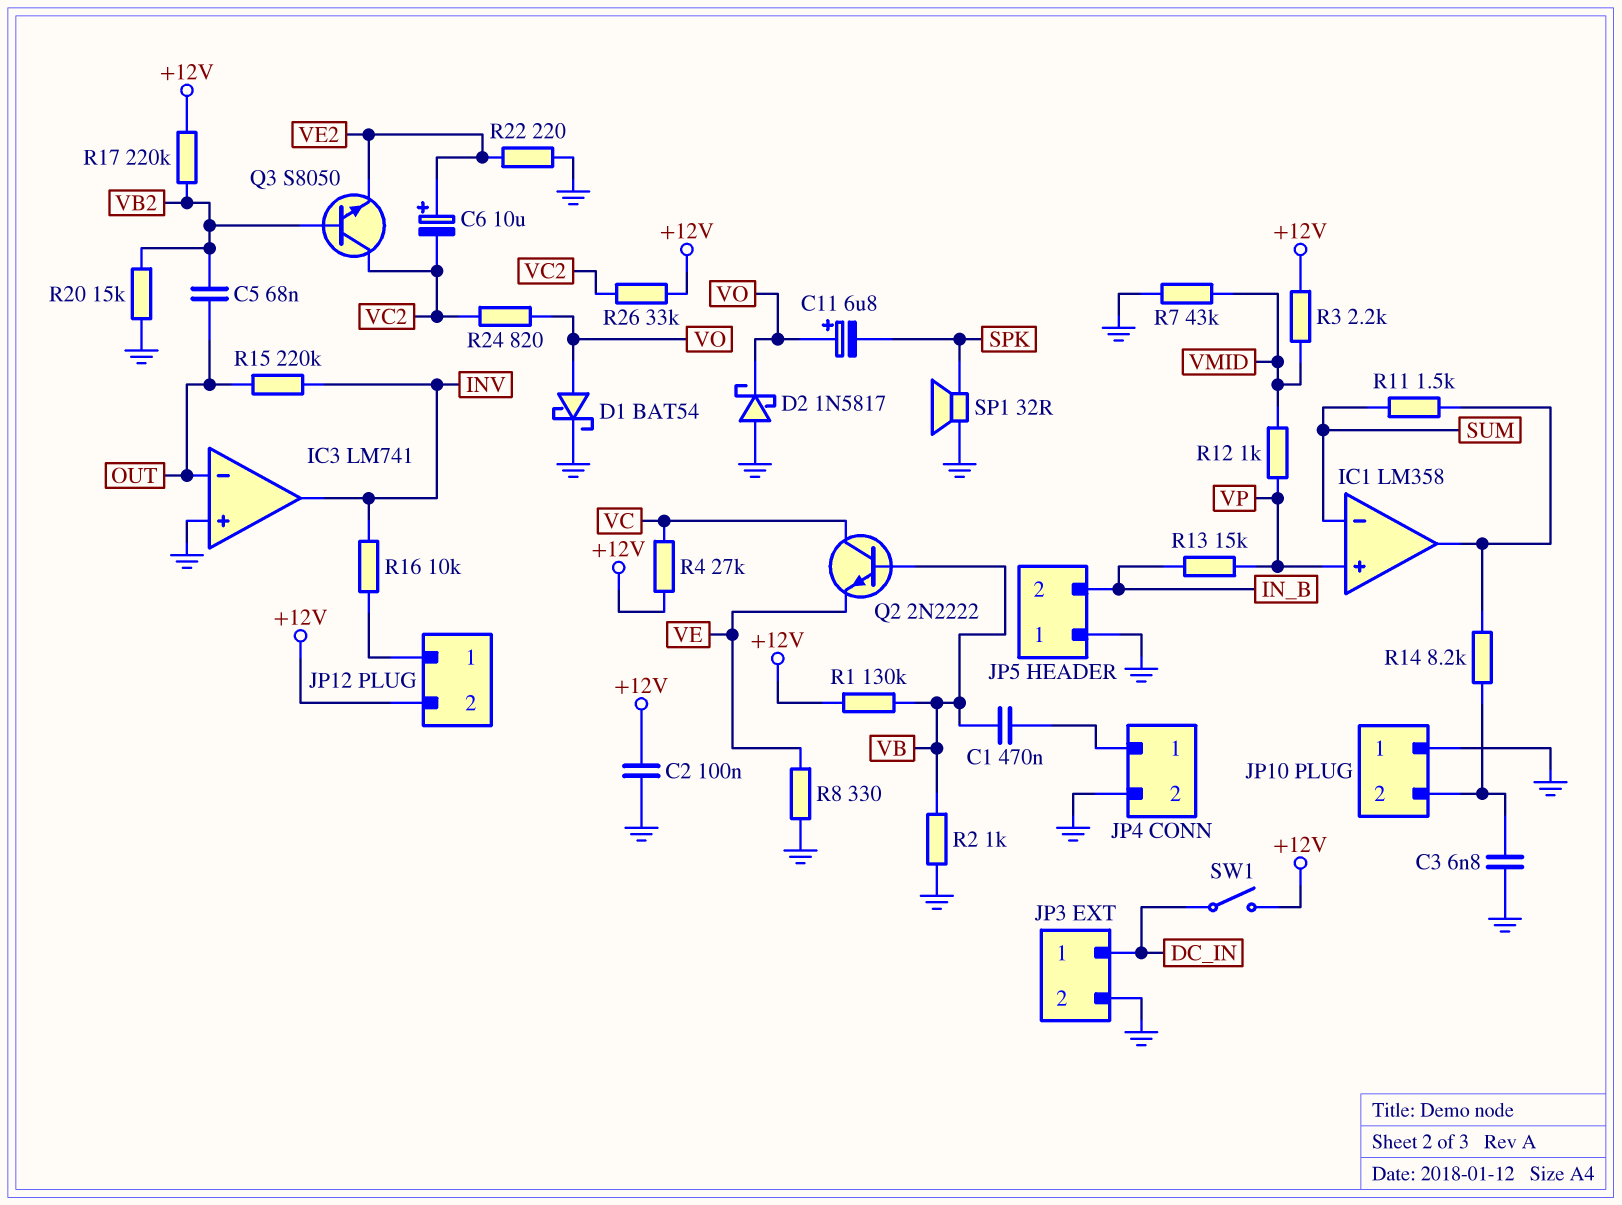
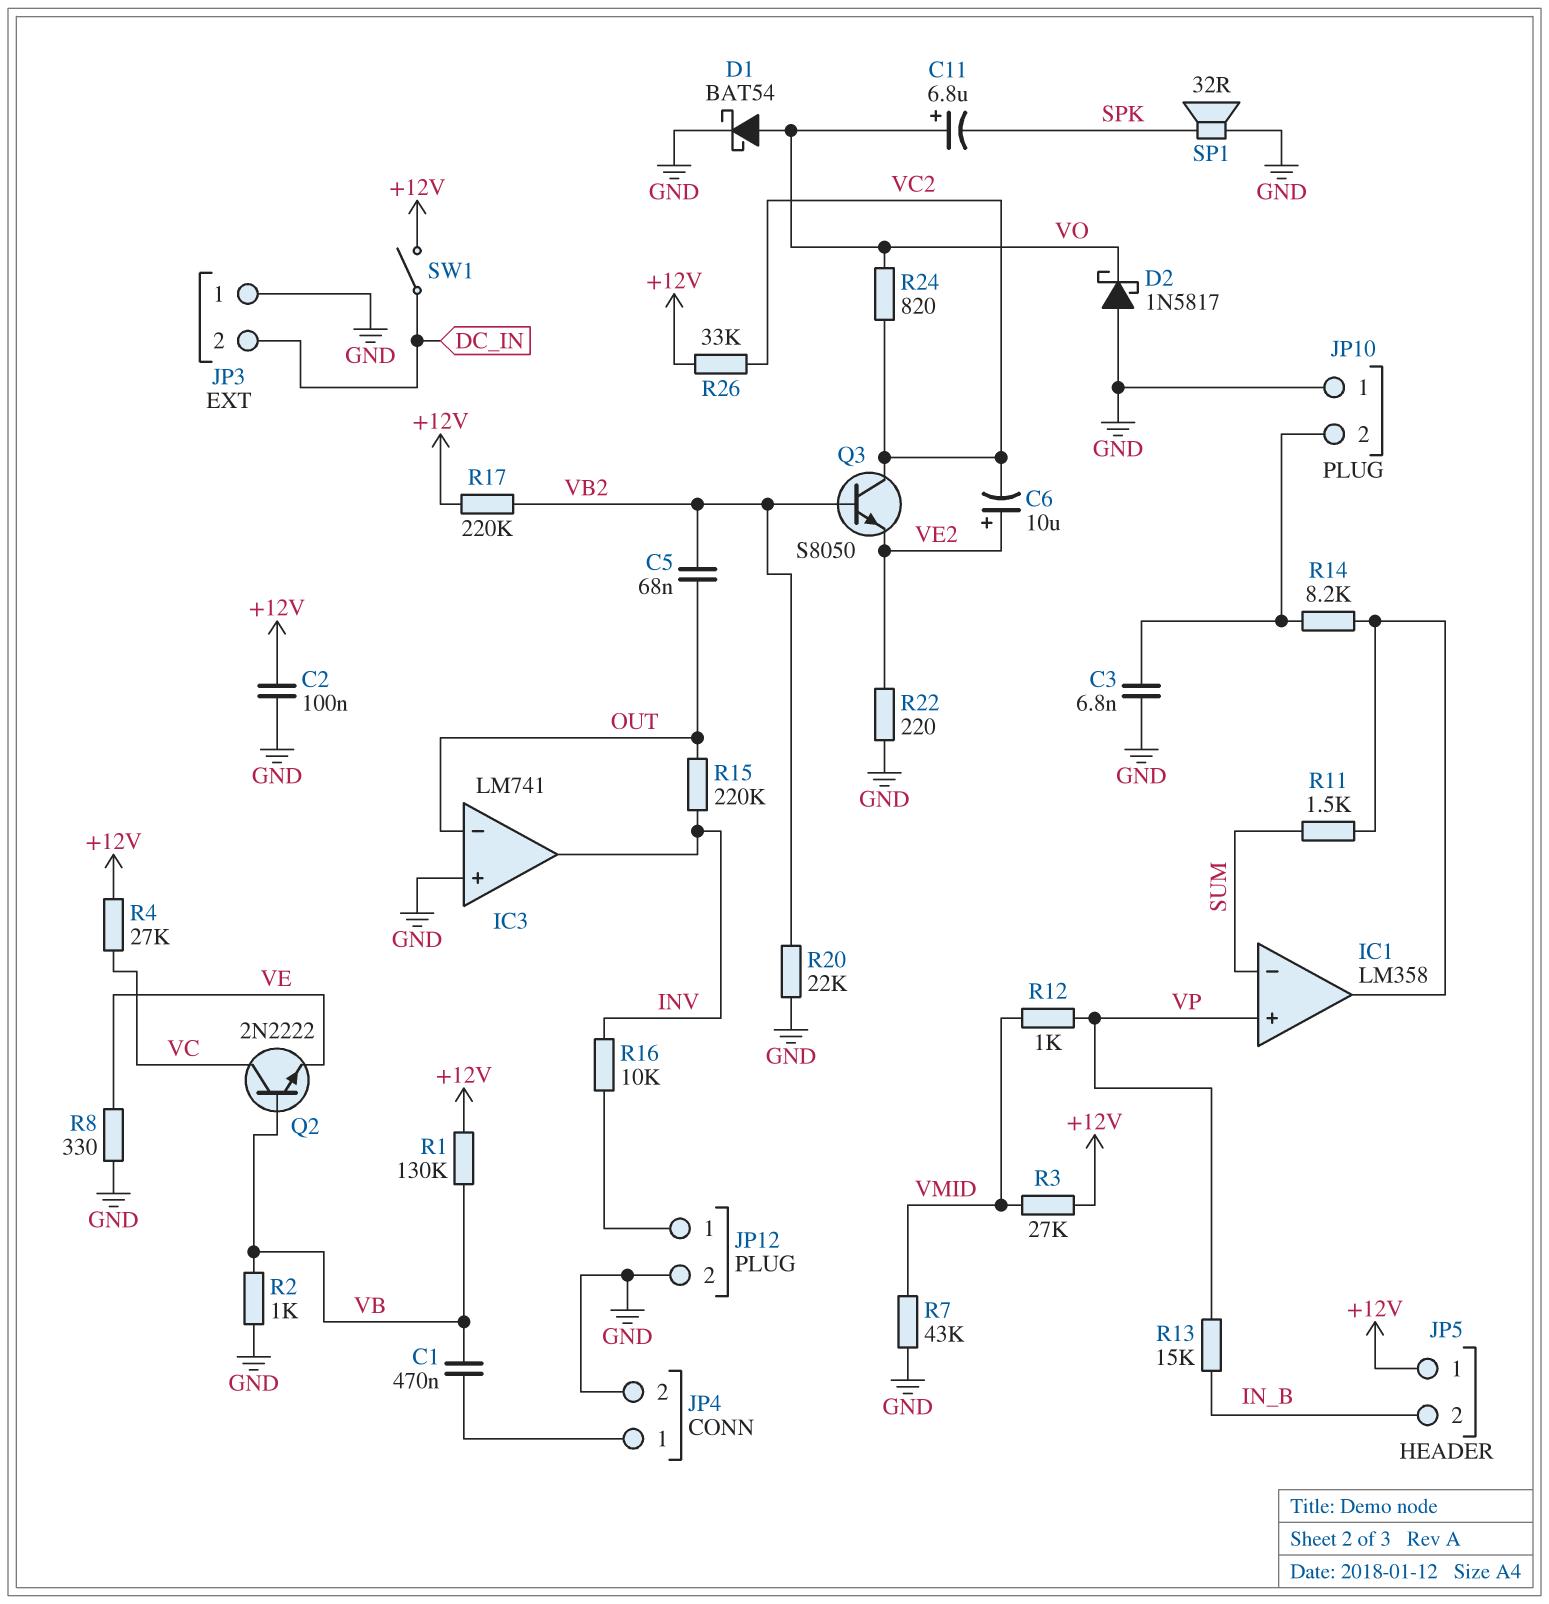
JP3 pin 1: DC_IN -> GND
JP3 pin 2: GND -> DC_IN
JP5 pin 1: GND -> +12V
JP12 pin 2: +12V -> GND
R3: 2.2k (+12V, VMID) -> 27k (+12V, VMID)
R20: 15k (GND, VB2) -> 22k (GND, VB2)

